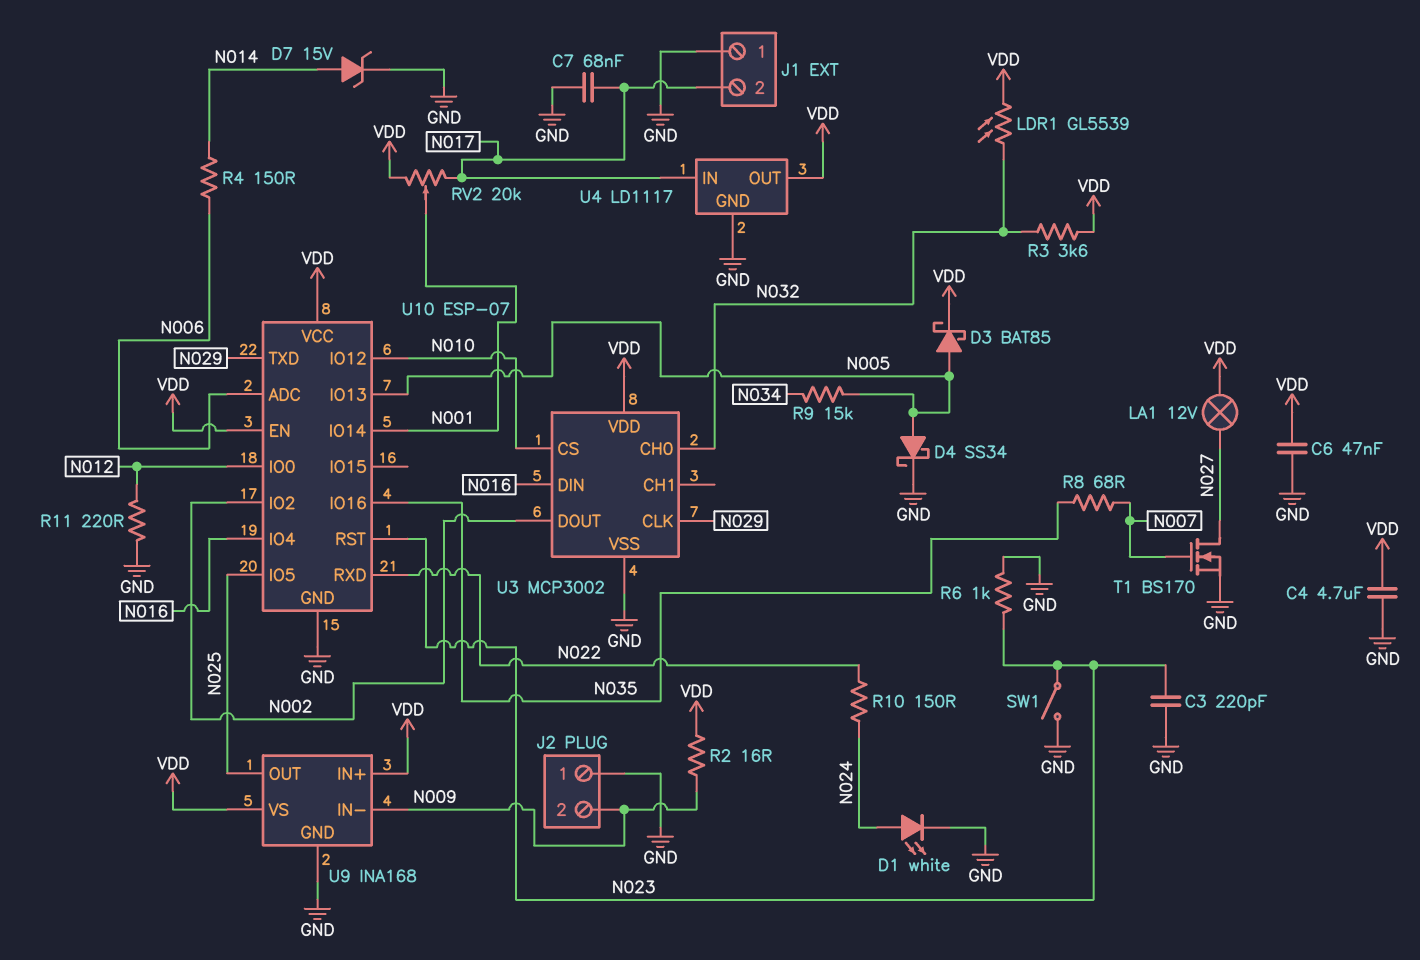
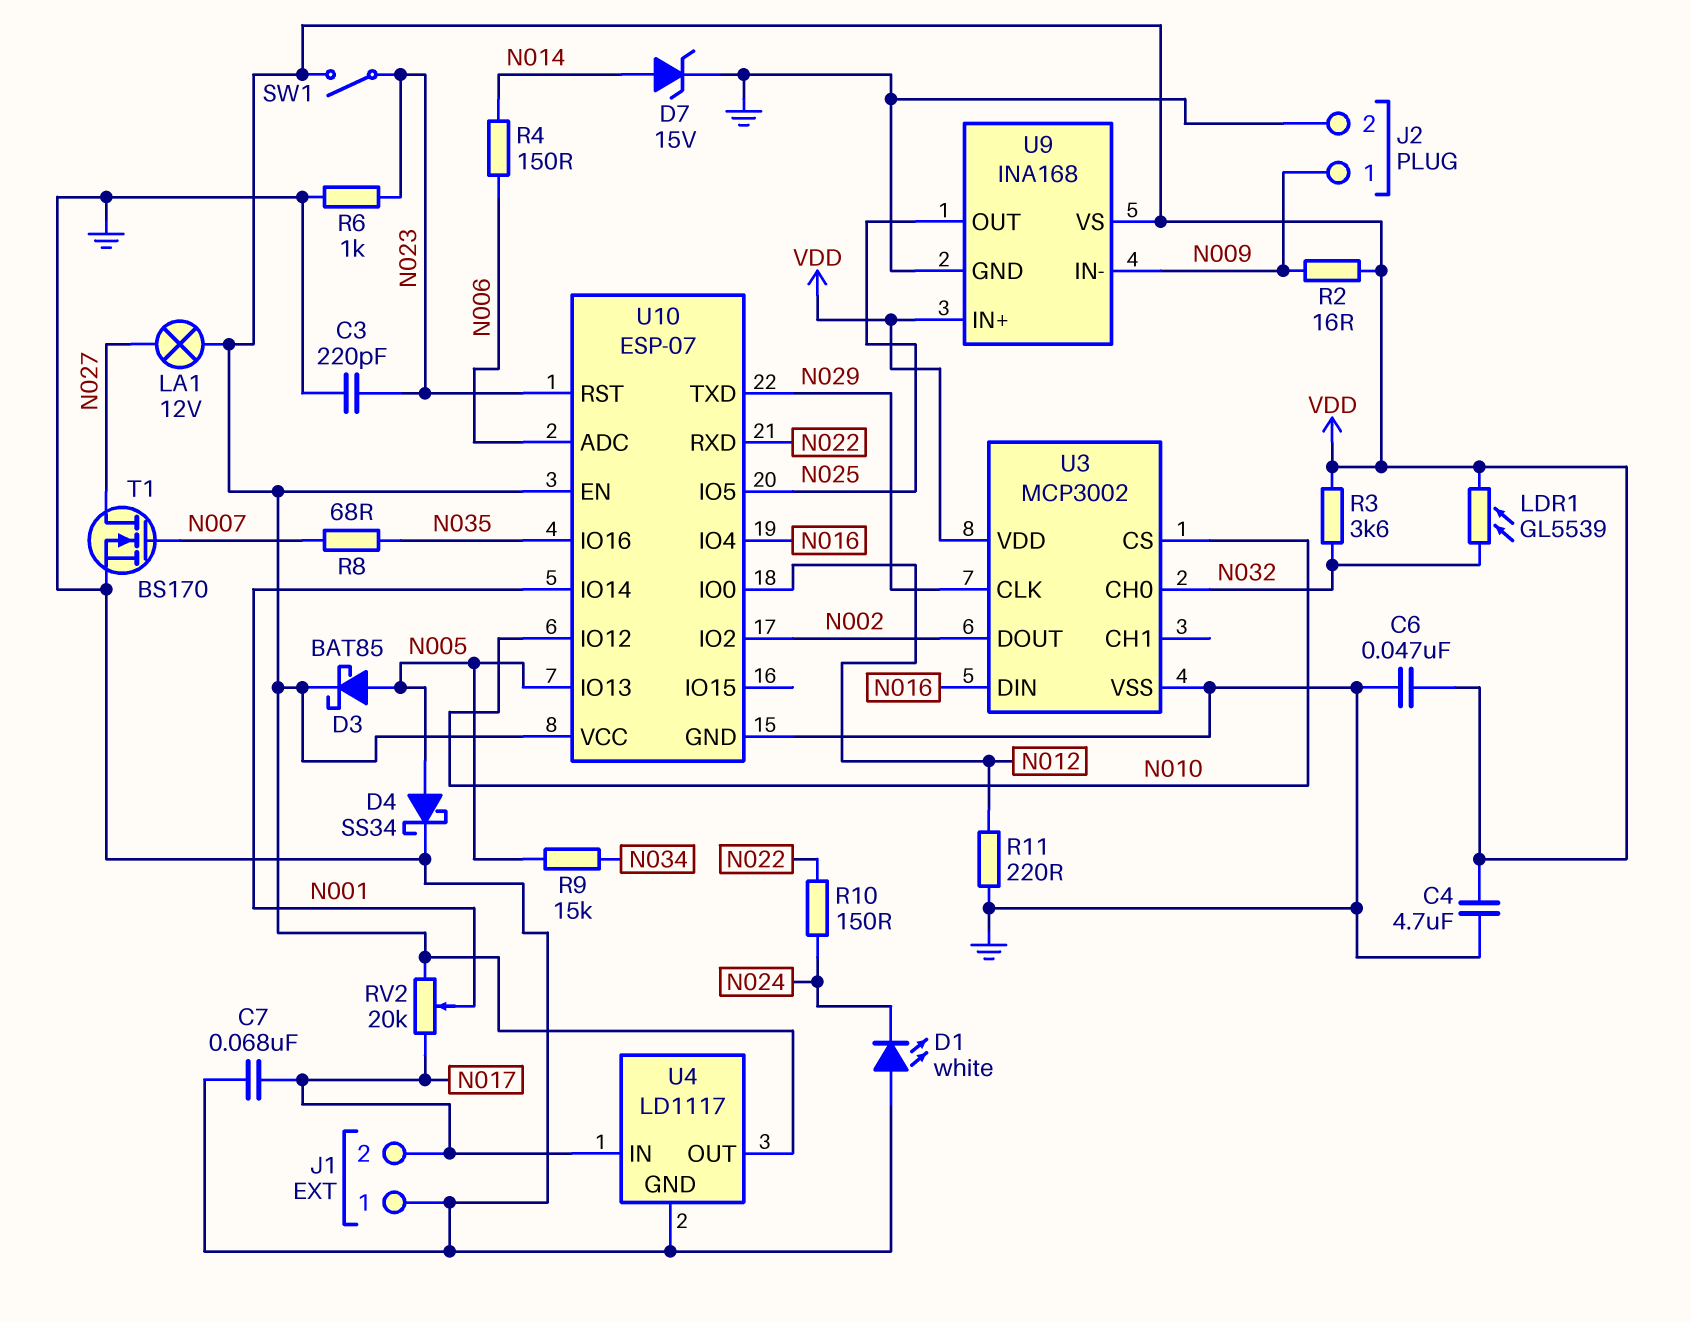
D1: LED white (A N024, K GND) -> LED white (A GND, K N024)
J2 pin 1: GND -> N009
J2 pin 2: N009 -> GND
SW1: switch (GND, N023) -> switch (N023, VDD)

